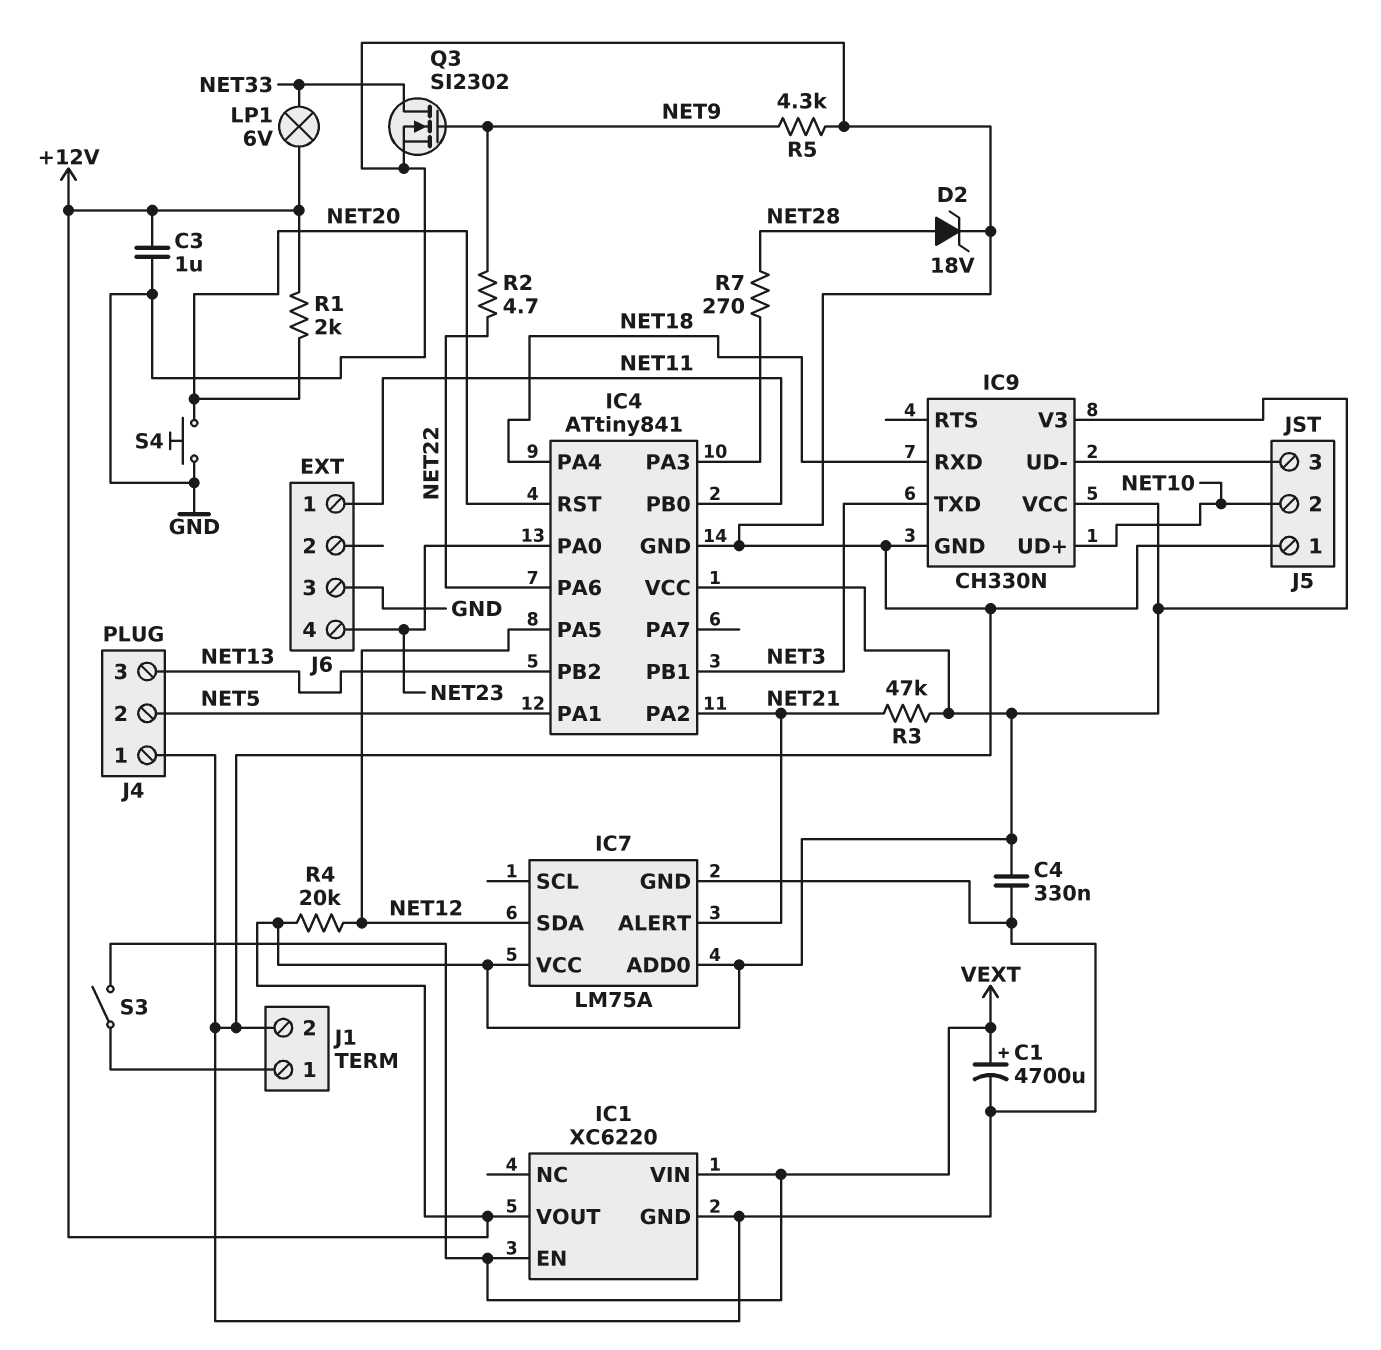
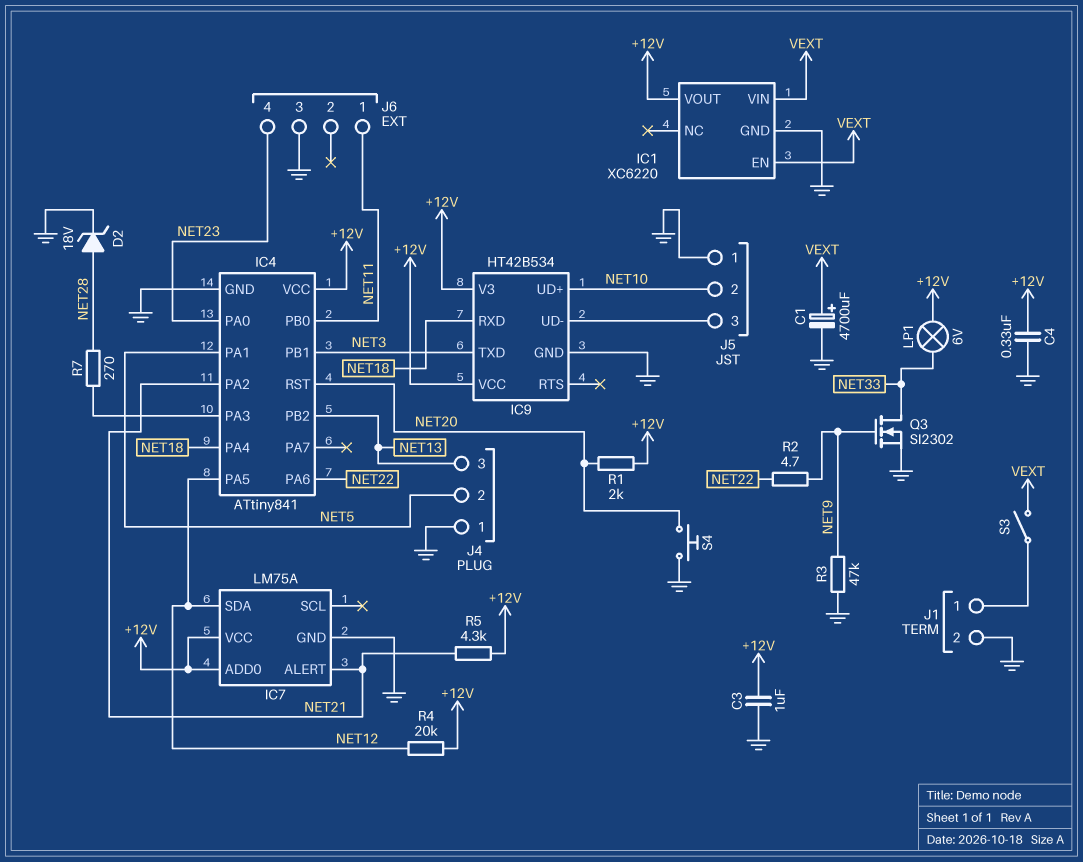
IC9: CH330N -> HT42B534
R3: 47k (+12V, NET21) -> 47k (GND, NET9)
R5: 4.3k (GND, NET9) -> 4.3k (+12V, NET21)

